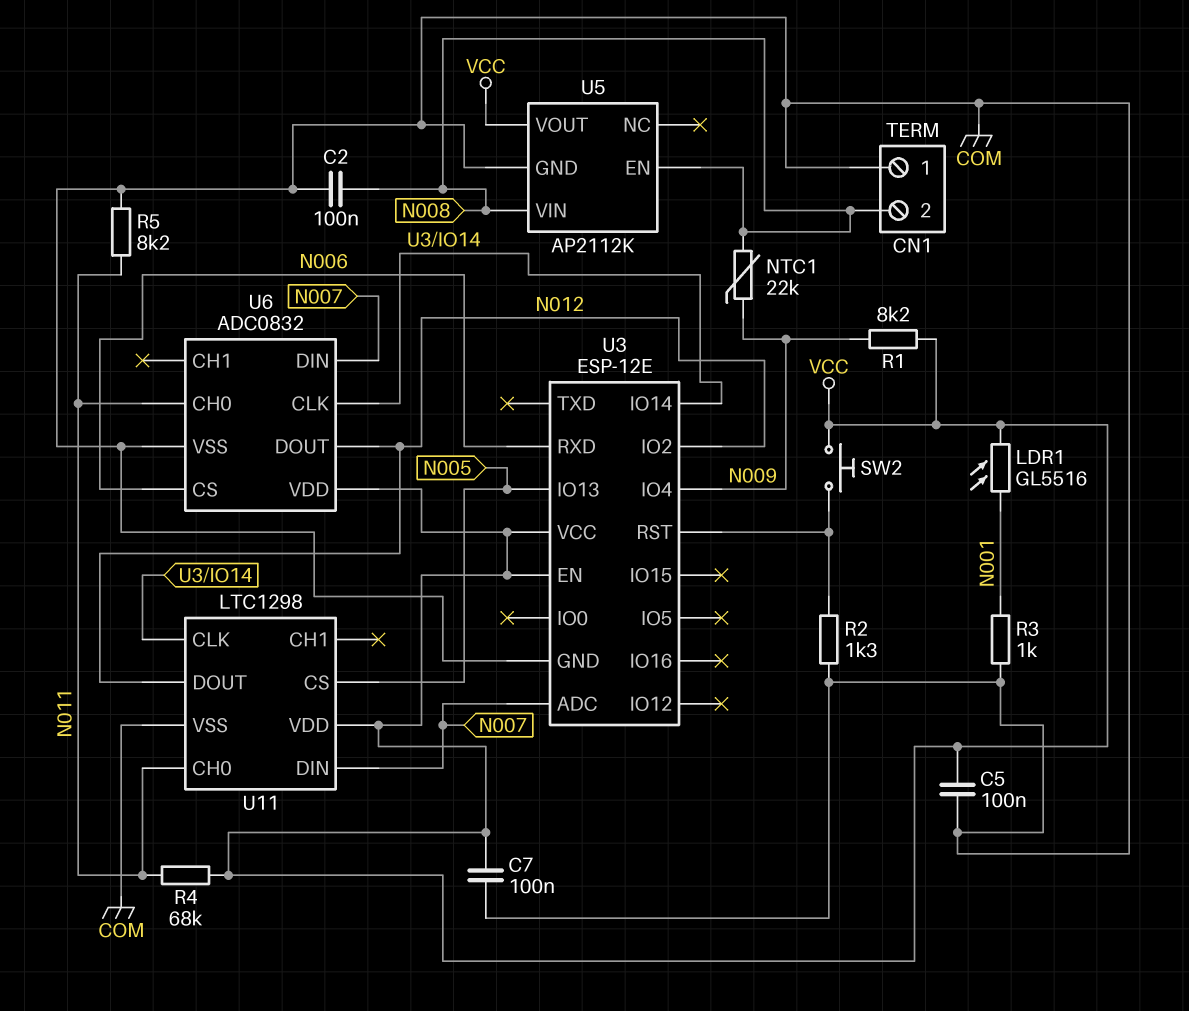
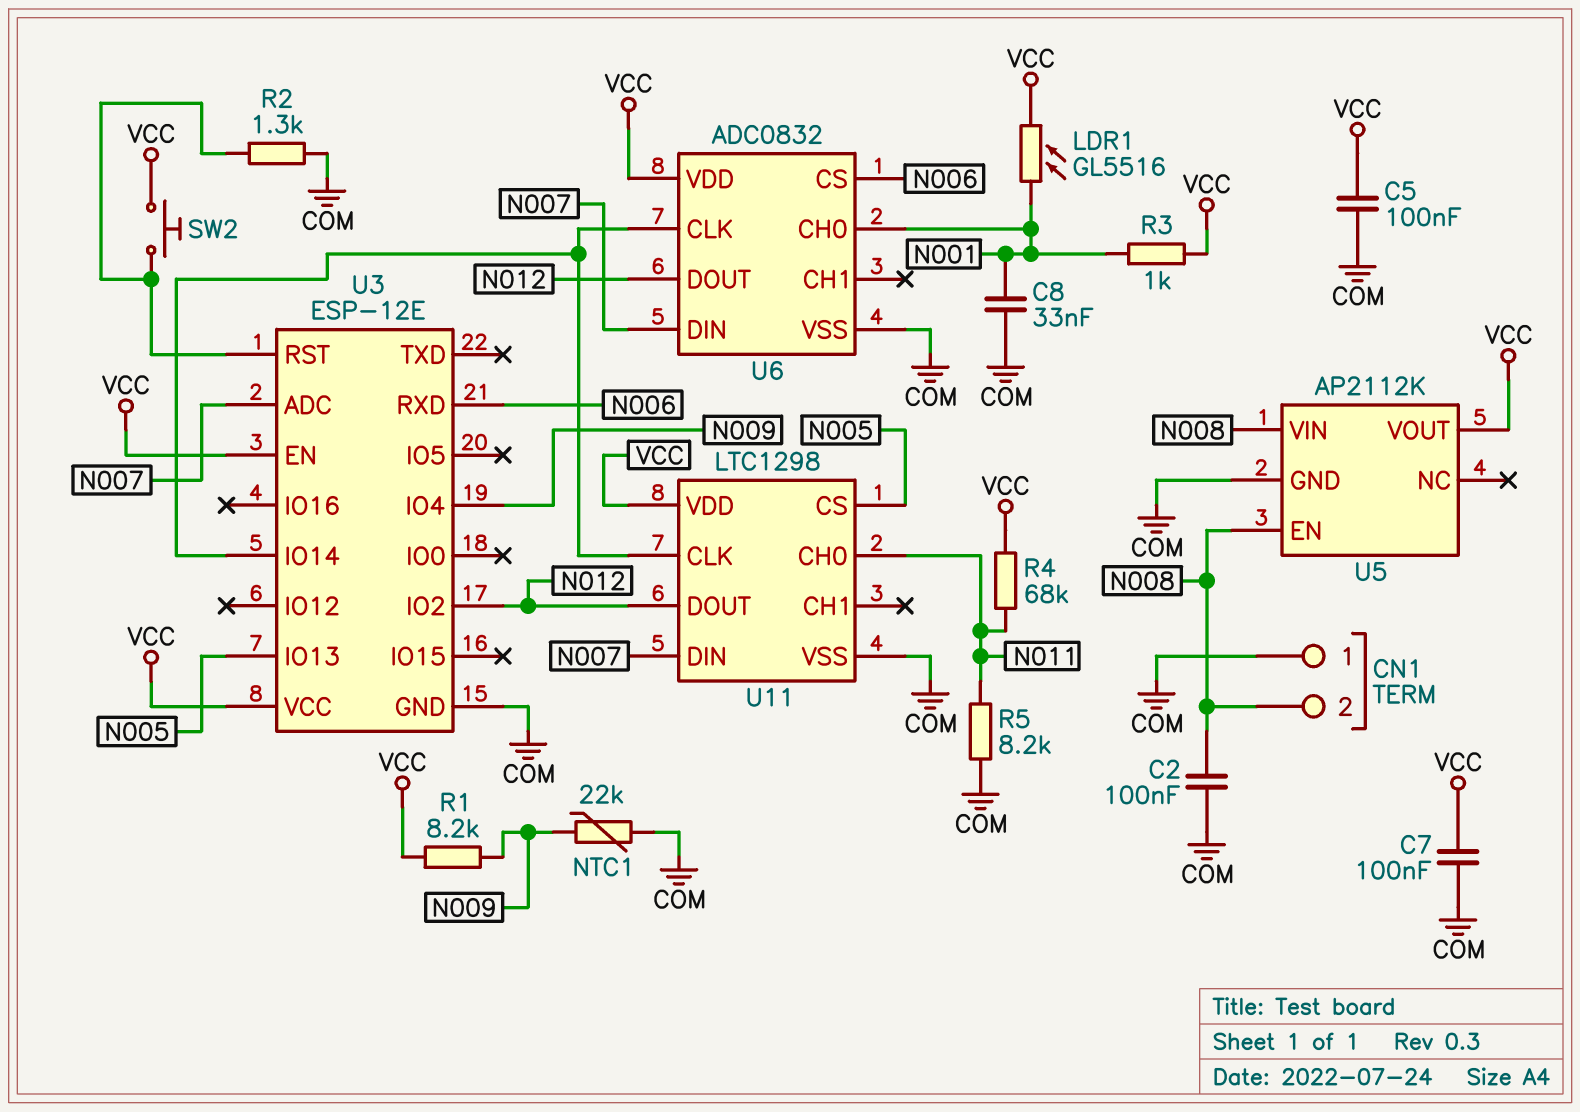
C8: none -> 33nF (COM, N001)
NTC1: 22k (N008, N009) -> 22k (COM, N009)
R3: 1k (COM, N001) -> 1k (N001, VCC)
U6 pin CH0: N011 -> N001

